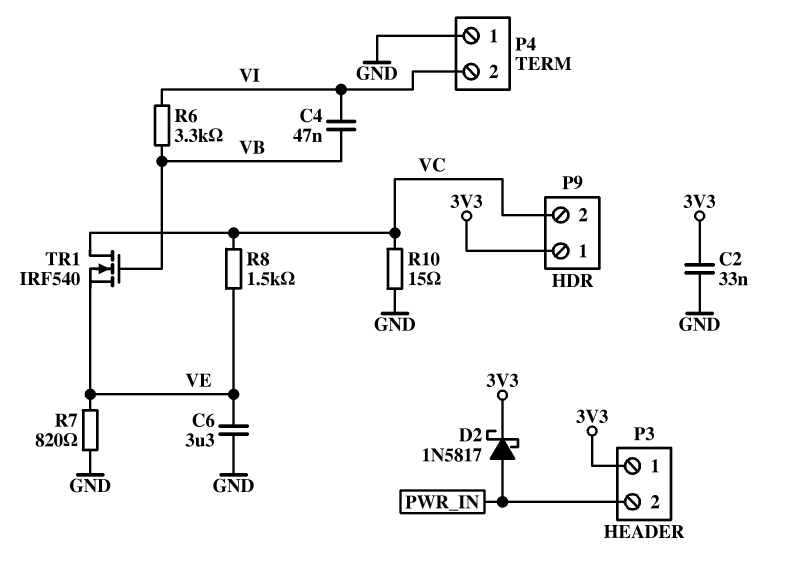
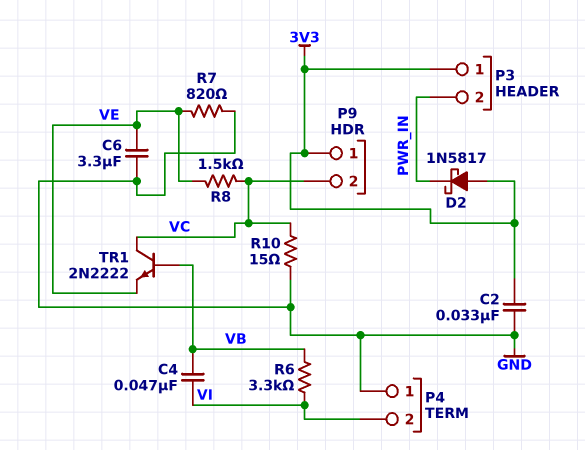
D2: schottky 1N5817 (A PWR_IN, K 3V3) -> schottky 1N5817 (A 3V3, K PWR_IN)
TR1: NMOS IRF540 (G VB, D VC, S VE) -> NPN 2N2222 (B VB, C VC, E VE)

